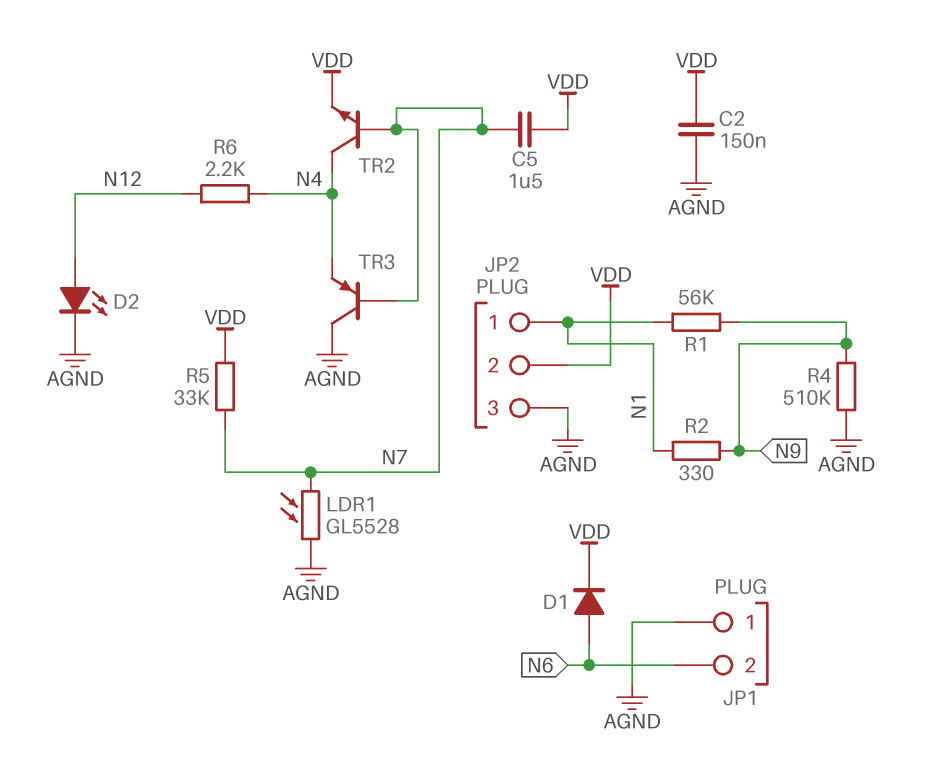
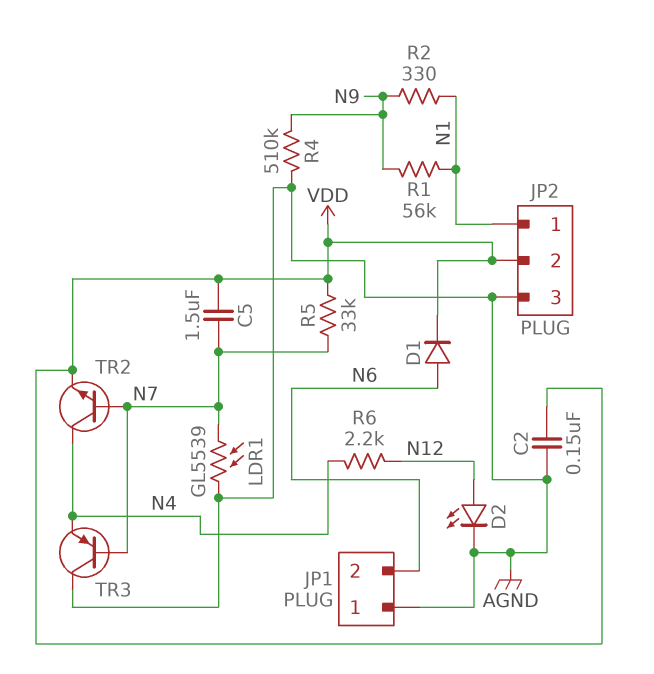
LDR1: GL5528 (AGND, N7) -> GL5539 (AGND, N7)

